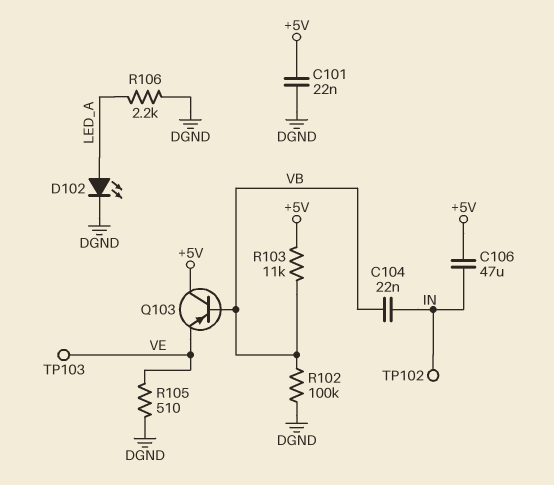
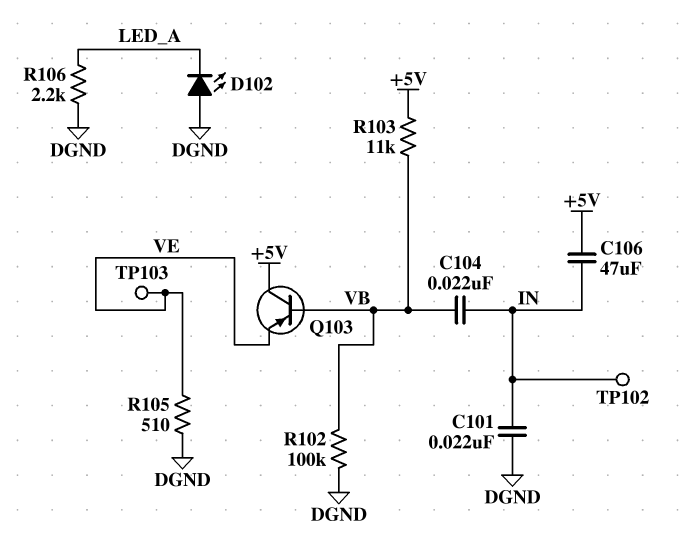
C101: 22nF (+5V, DGND) -> 22nF (DGND, IN)
D102: LED (A LED_A, K DGND) -> LED (A DGND, K LED_A)

